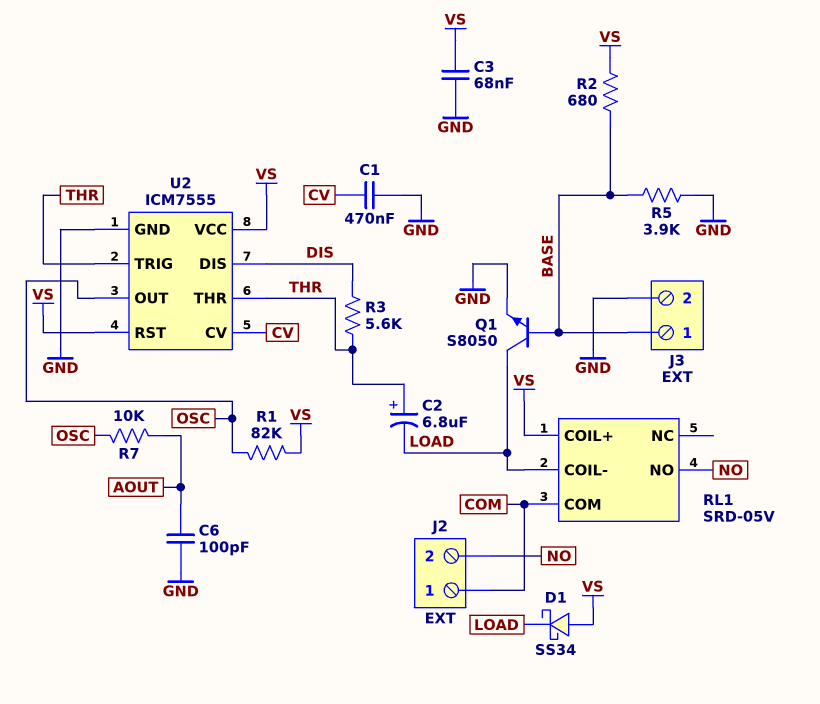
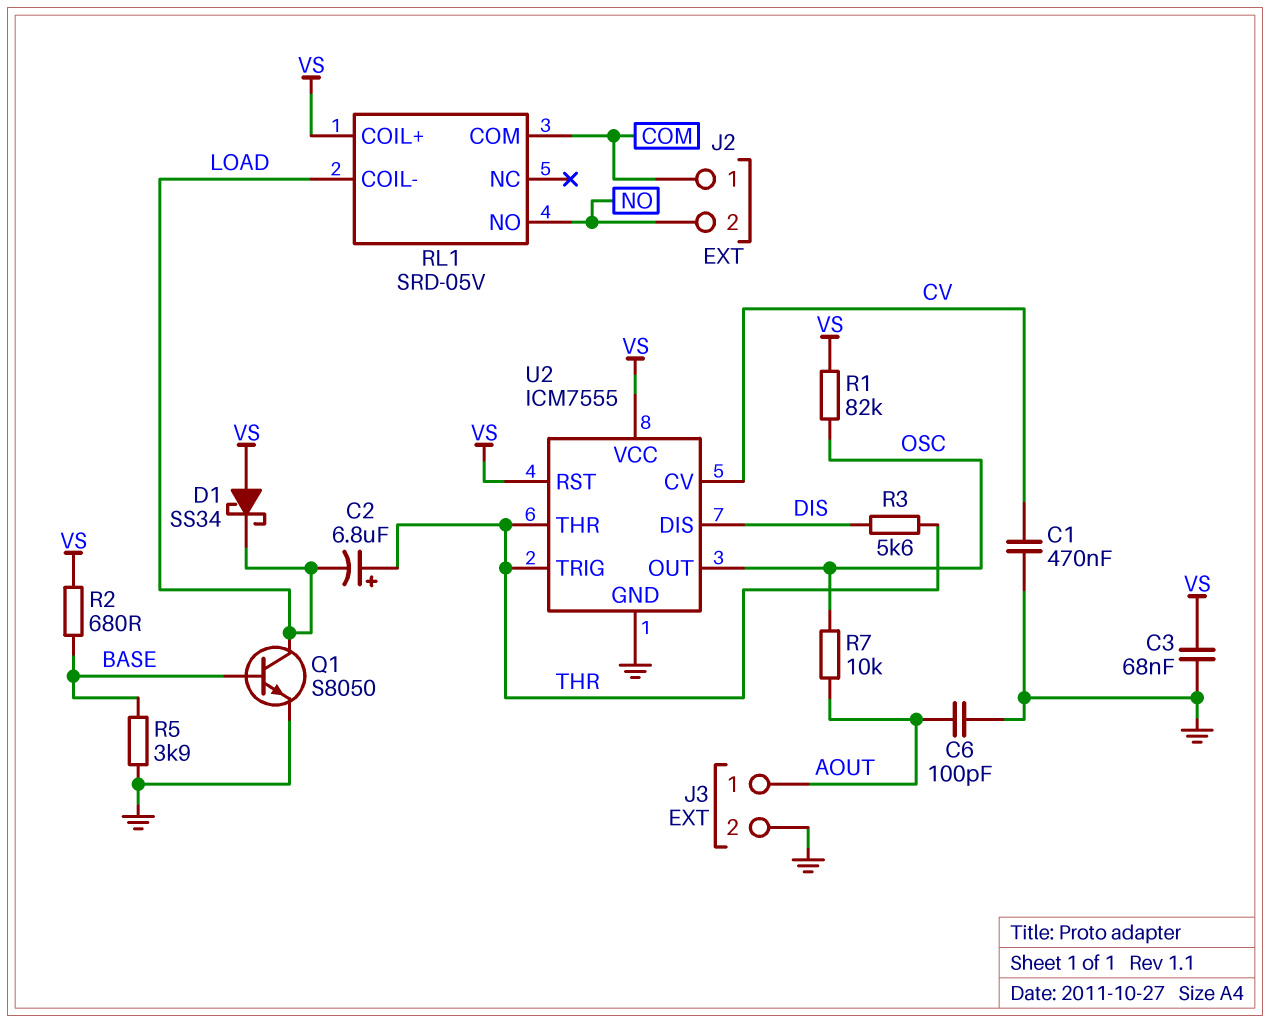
J3 pin 1: BASE -> AOUT

